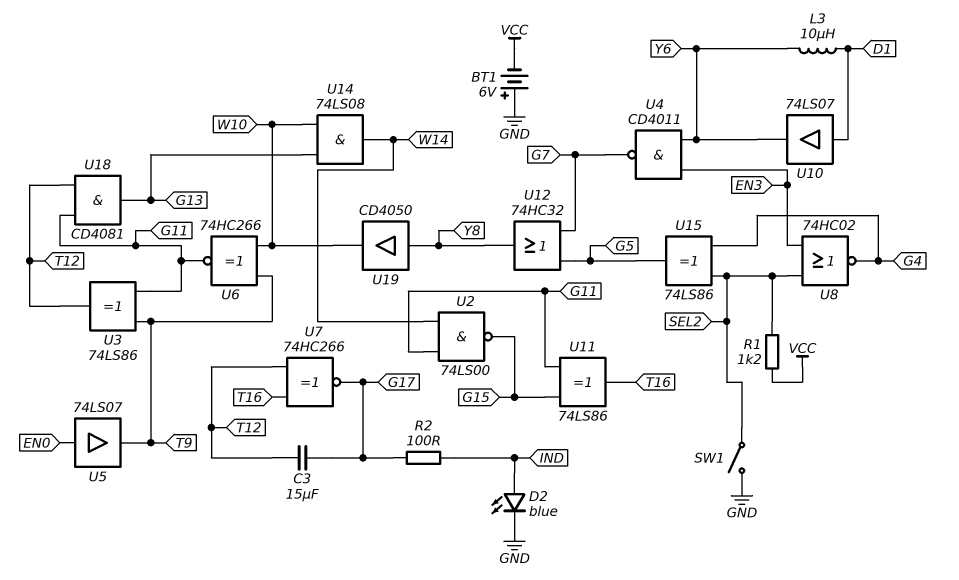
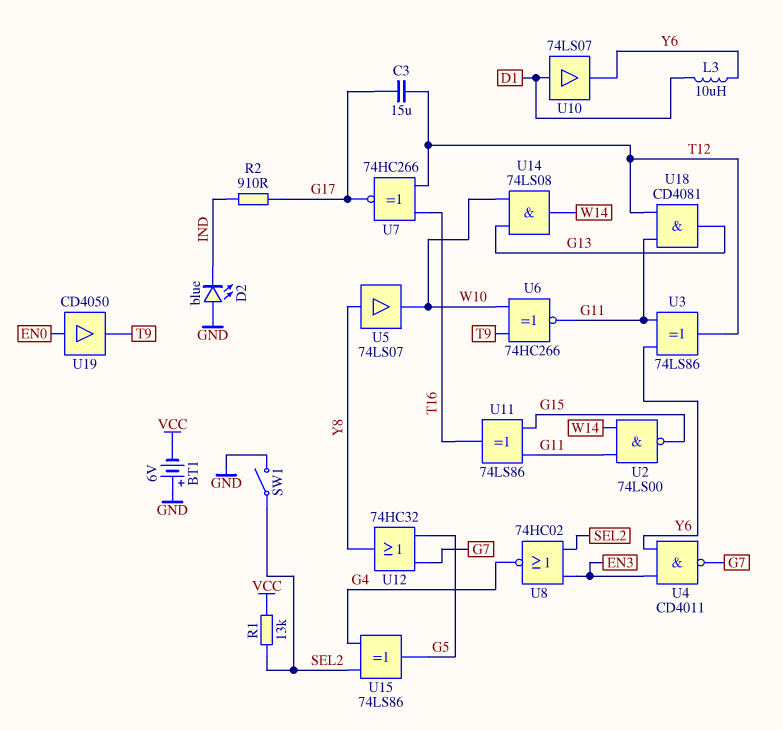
D2: LED blue (A IND, K GND) -> LED blue (A GND, K IND)
R1: 1.2k (SEL2, VCC) -> 13k (SEL2, VCC)
R2: 100 (G17, IND) -> 910 (G17, IND)
U3: XOR 74LS86 (in G11, in T9, out T12) -> XOR 74LS86 (in G11, in Y6, out T12)
U5: buffer 74LS07 (in EN0, out T9) -> buffer 74LS07 (in Y8, out W10)
U19: buffer CD4050 (in Y8, out W10) -> buffer CD4050 (in EN0, out T9)

